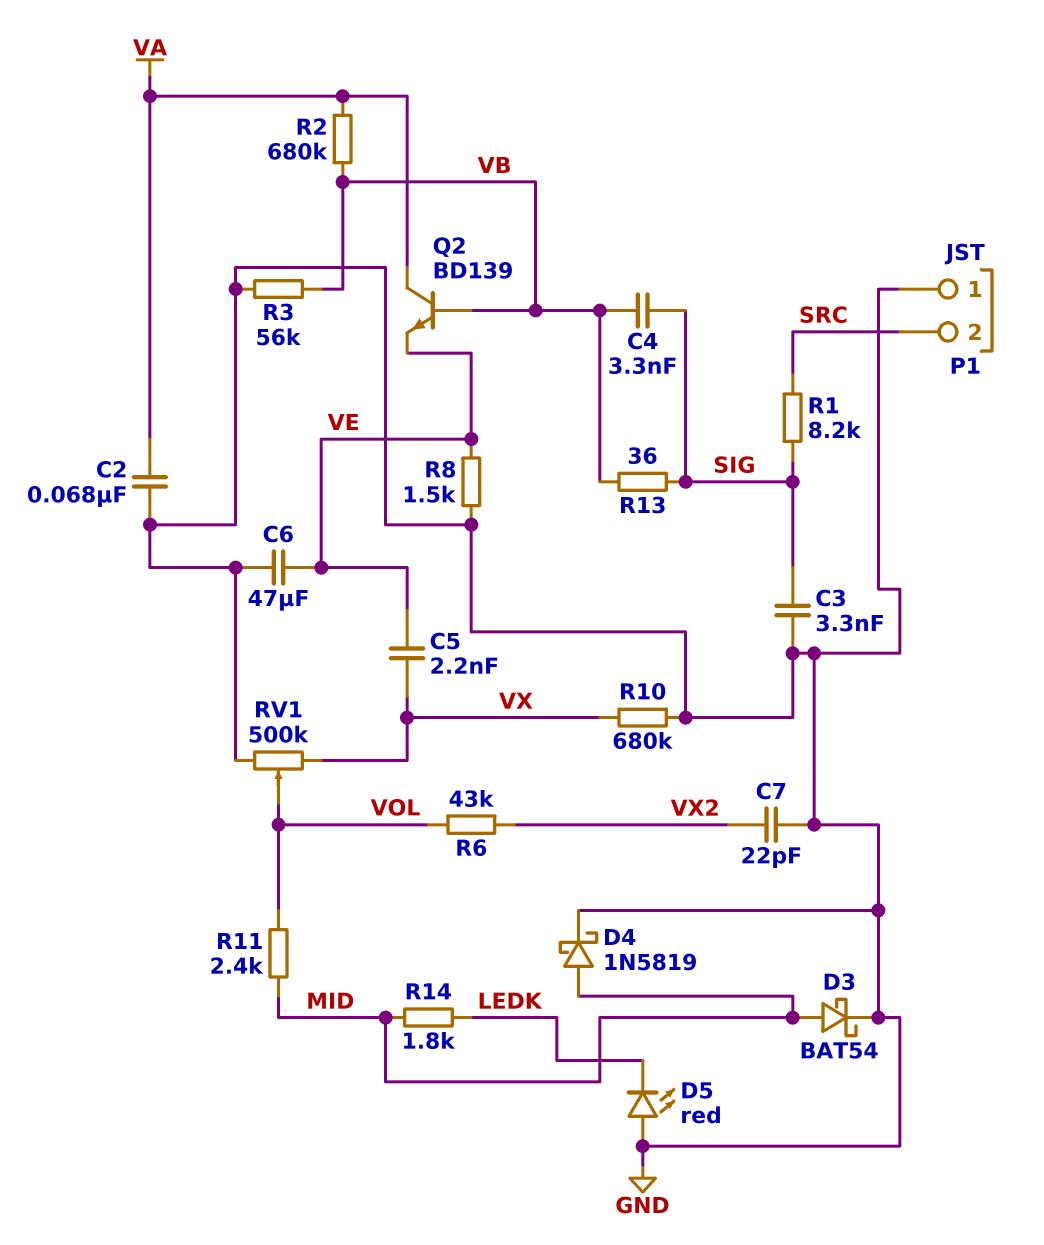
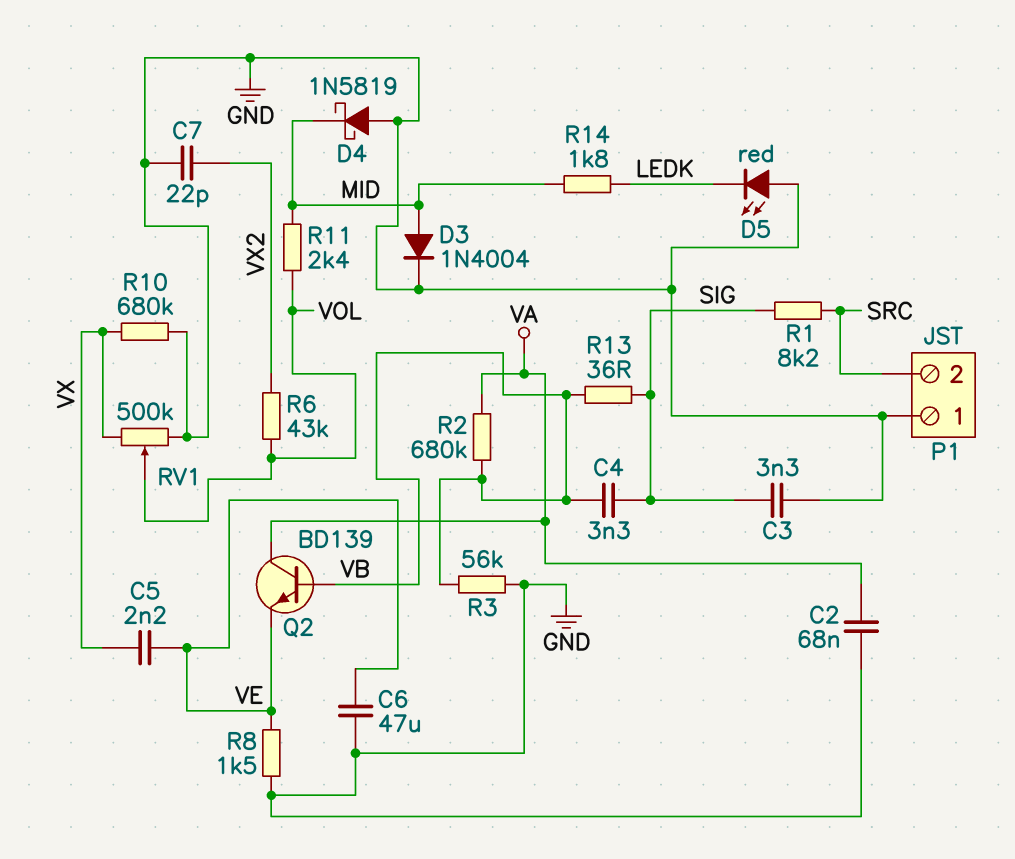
D3: schottky BAT54 (A MID, K GND) -> diode 1N4004 (A MID, K GND)
D4: schottky 1N5819 (A MID, K GND) -> schottky 1N5819 (A GND, K MID)

